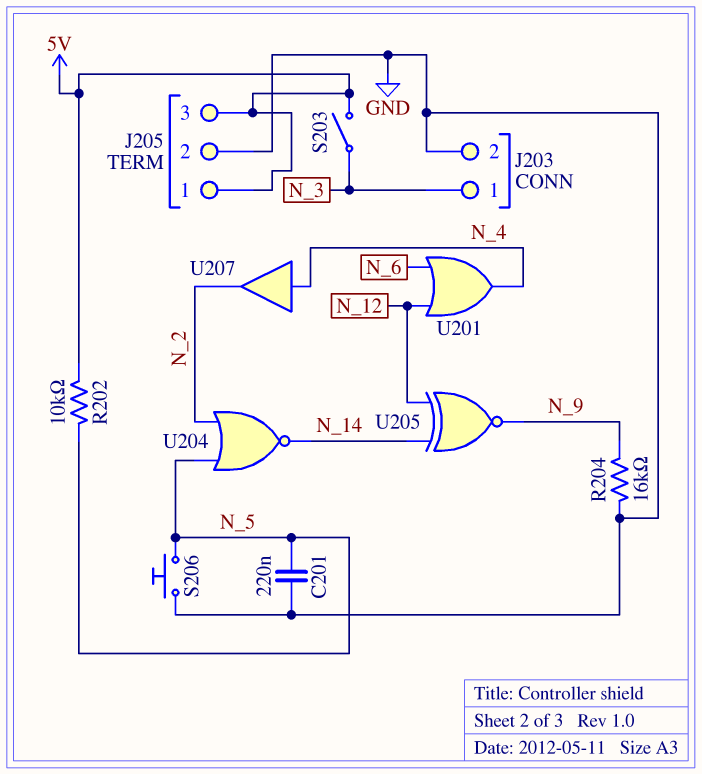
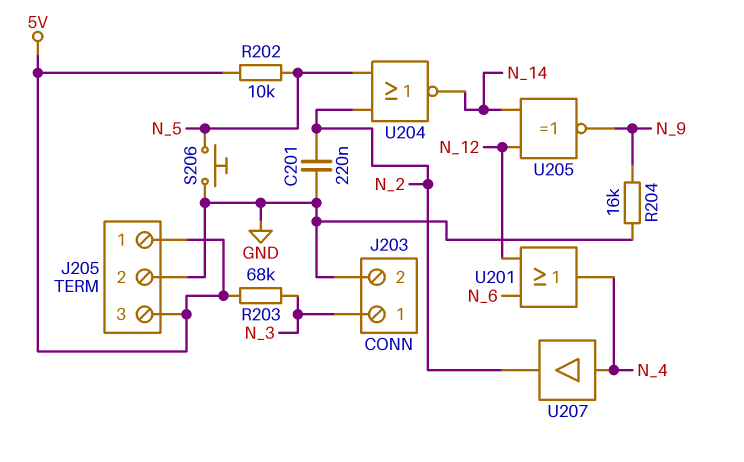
C201: 220nF (GND, N_5) -> 220nF (GND, N_2)
R203: none -> 68k (5V, N_3)
S203: switch (5V, N_3) -> none

